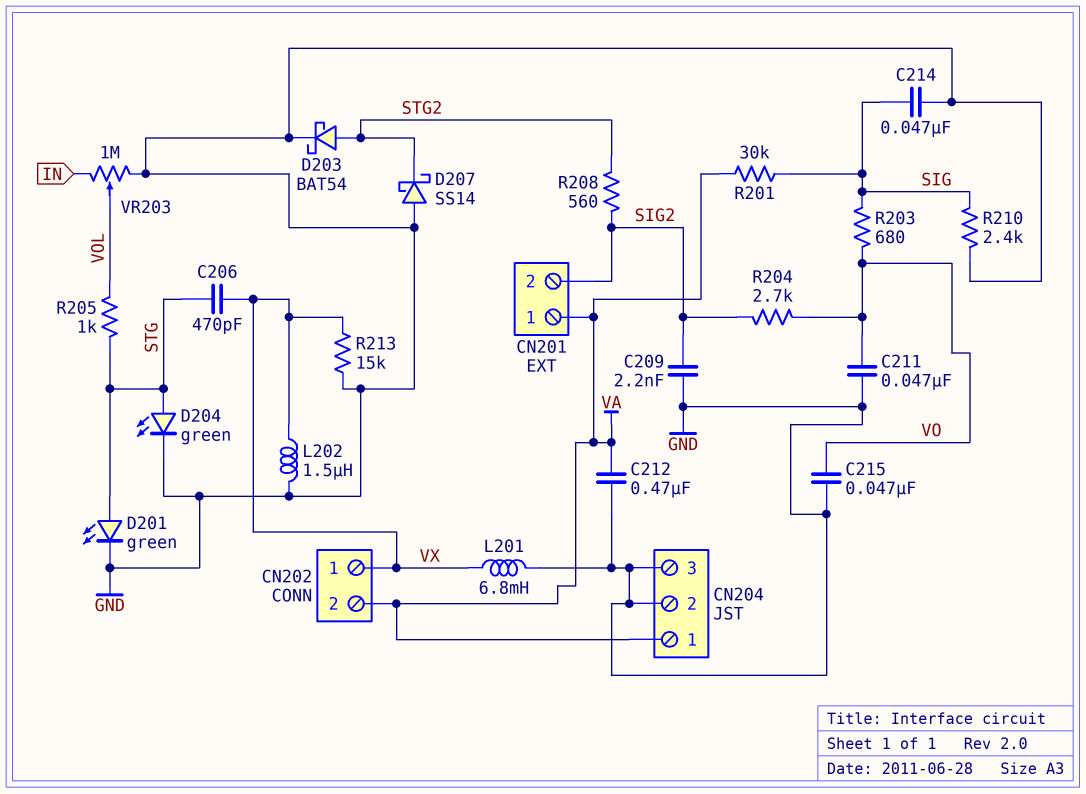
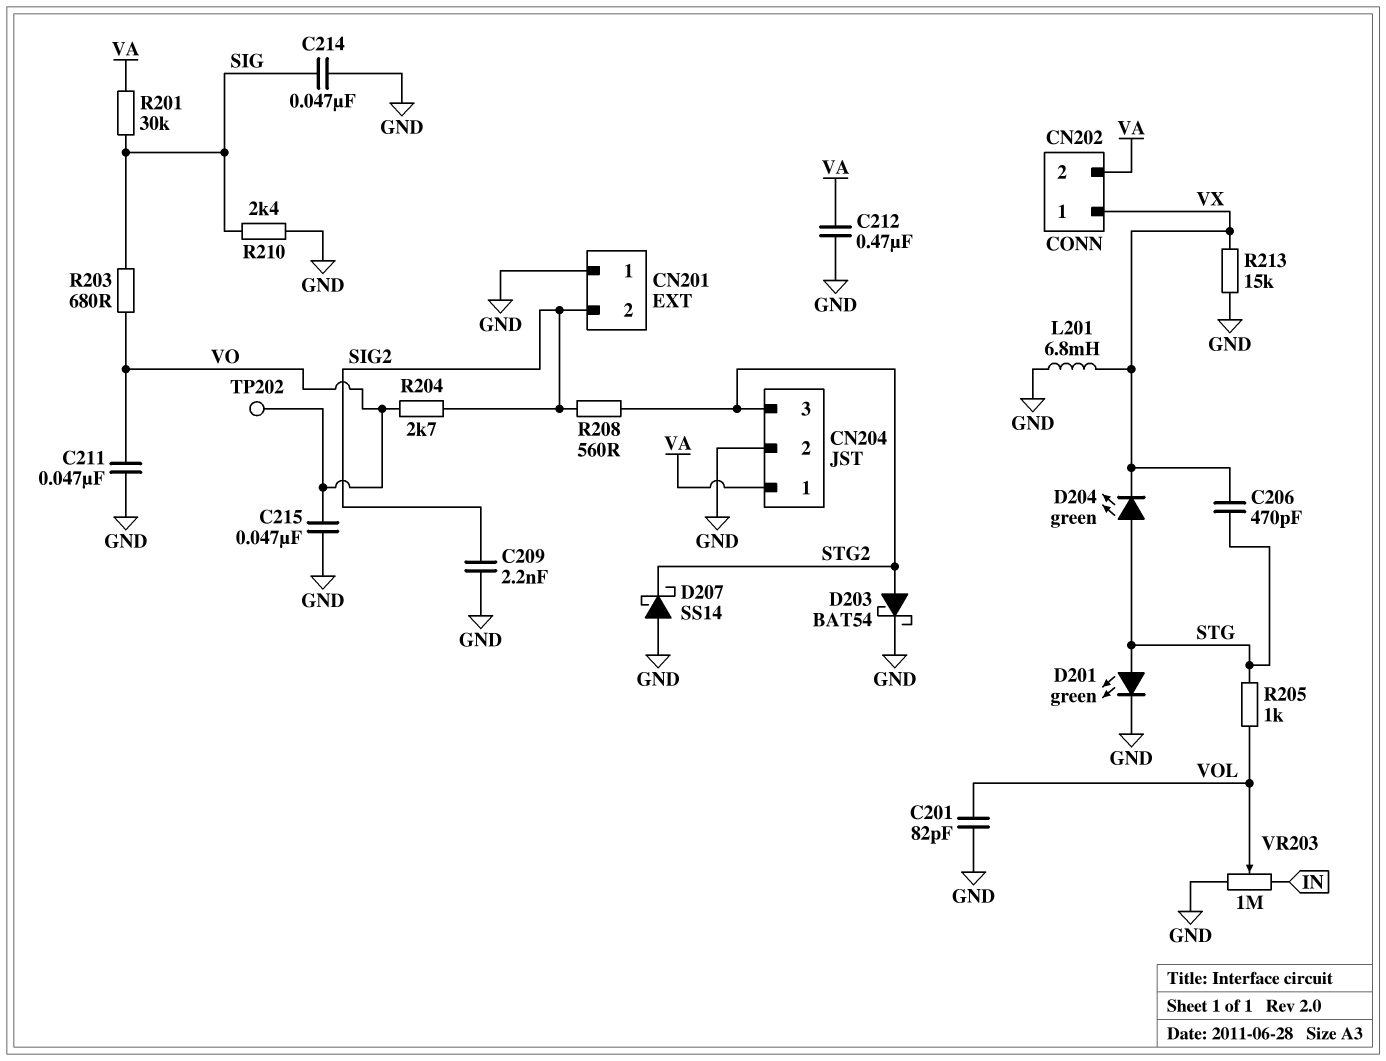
C201: none -> 82pF (GND, VOL)
CN201 pin 1: VA -> GND
CN204 pin 3: GND -> STG2
D204: LED green (A STG, K GND) -> LED green (A STG, K VX)
L202: 1.5uH (GND, VX) -> none
TP202: none -> test point (VO)

